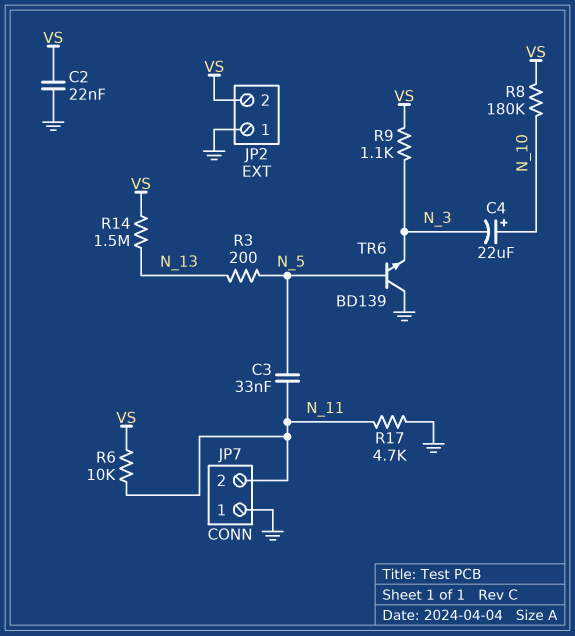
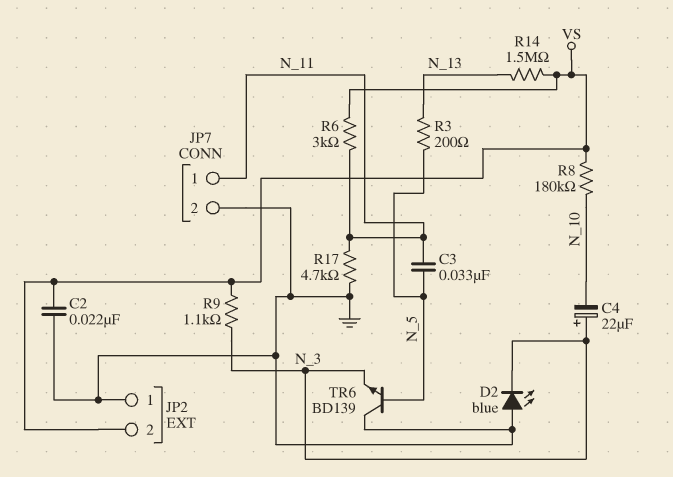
C4: 22uF (plus N_10, minus N_3) -> 22uF (plus N_3, minus N_10)
D2: none -> LED blue (A GND, K N_3)
JP7 pin 1: GND -> N_11
JP7 pin 2: N_11 -> GND
R6: 10k (N_11, VS) -> 3k (N_11, VS)

